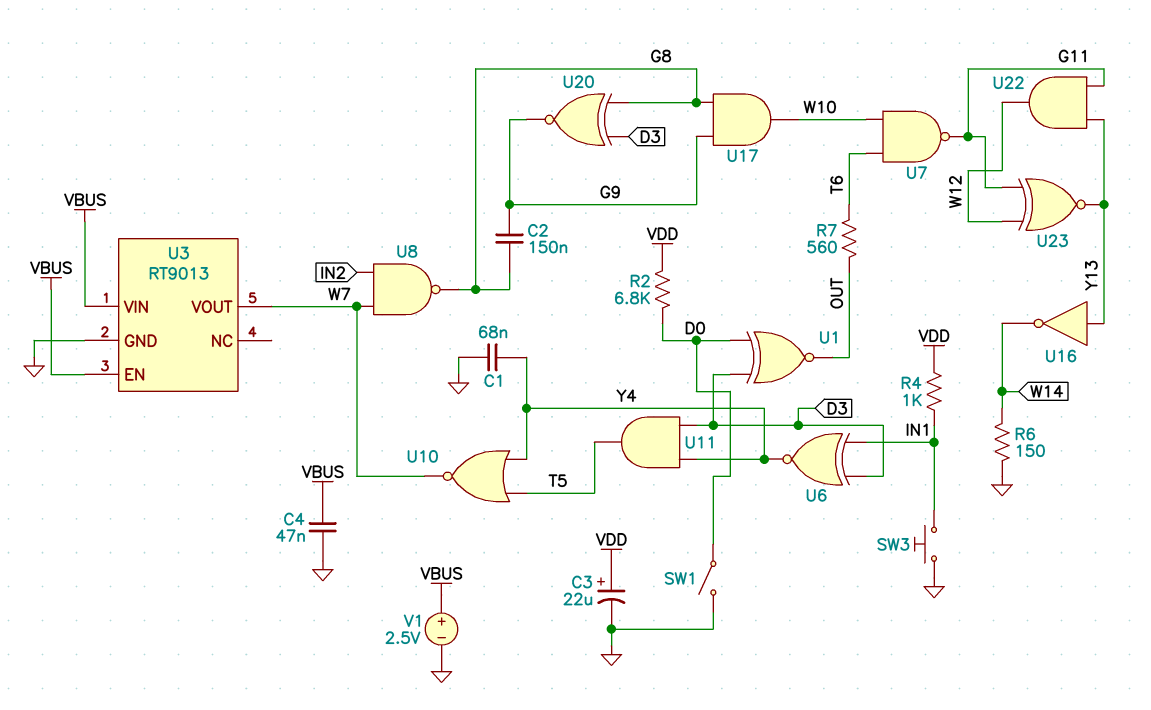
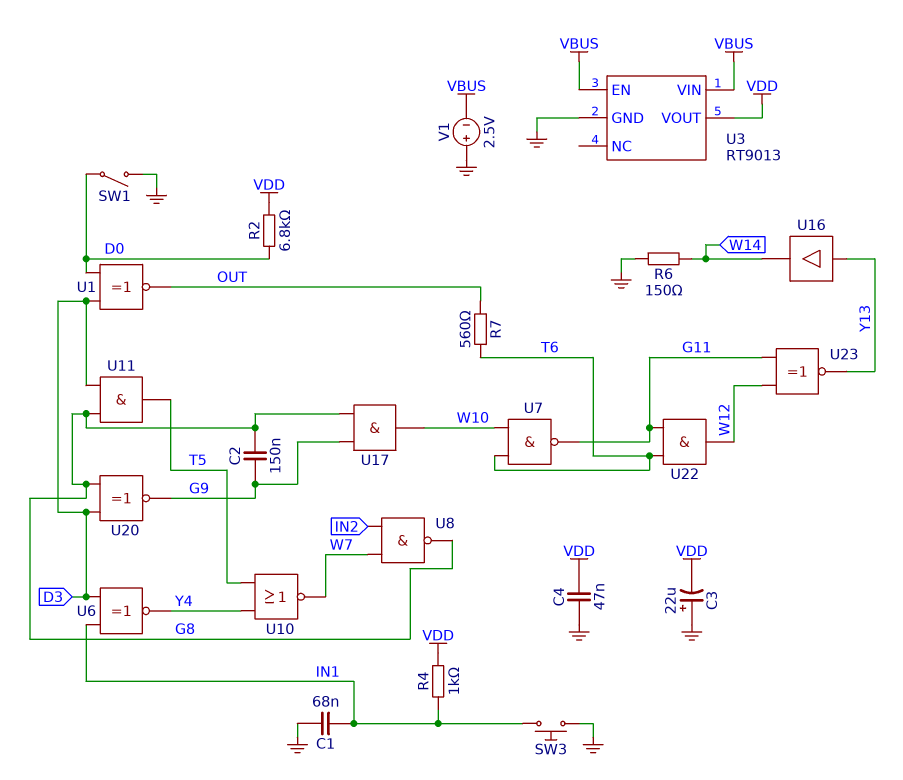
C1: 68nF (GND, Y4) -> 68nF (GND, IN1)
C3: 22uF (plus VDD, minus GND) -> 22uF (plus GND, minus VDD)
C4: 47nF (GND, VBUS) -> 47nF (GND, VDD)
U3 pin VOUT: W7 -> VDD
U11: AND (in D3, in Y4, out T5) -> AND (in D3, in G8, out T5)
U16: NOT (in Y13, out W14) -> buffer (in Y13, out W14)
U22: AND (in G11, in Y13, out W12) -> AND (in G11, in T6, out W12)
V1: 2.5V (plus VBUS, minus GND) -> 2.5V (plus GND, minus VBUS)

